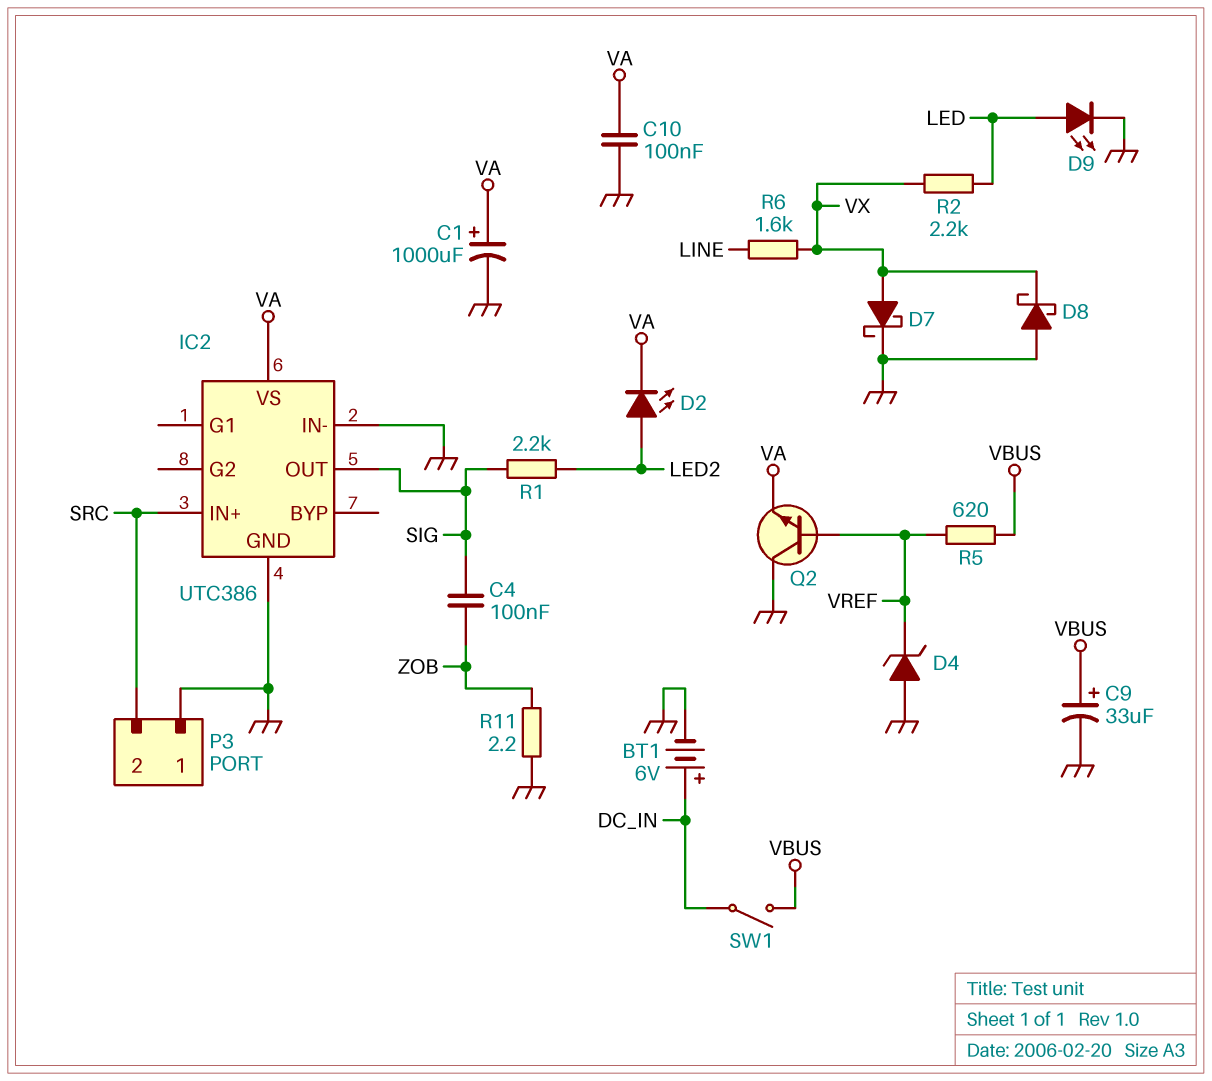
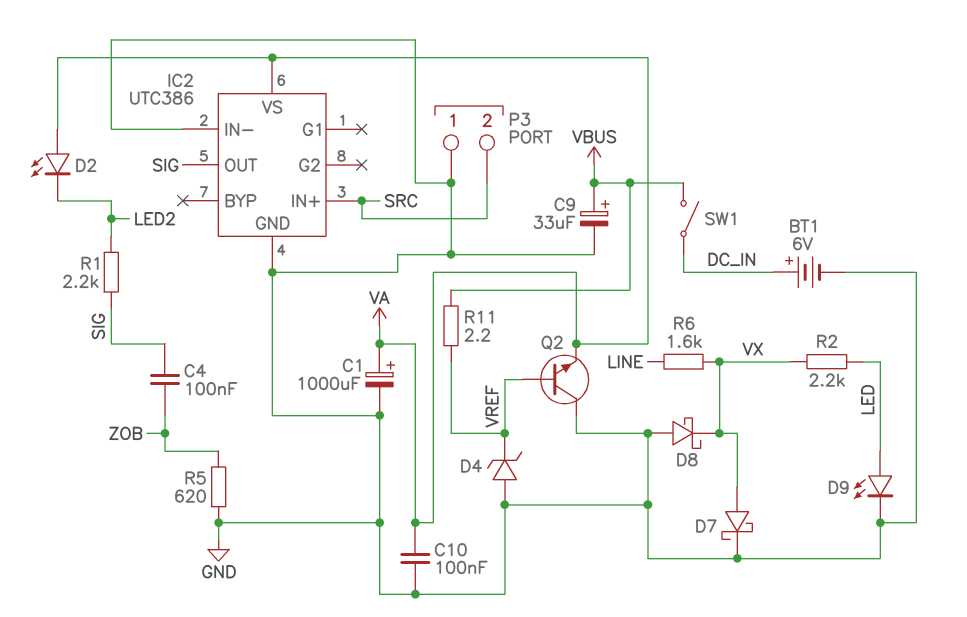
D2: LED (A LED2, K VA) -> LED (A VA, K LED2)
R5: 620 (VBUS, VREF) -> 620 (GND, ZOB)
R11: 2.2 (GND, ZOB) -> 2.2 (VBUS, VREF)

